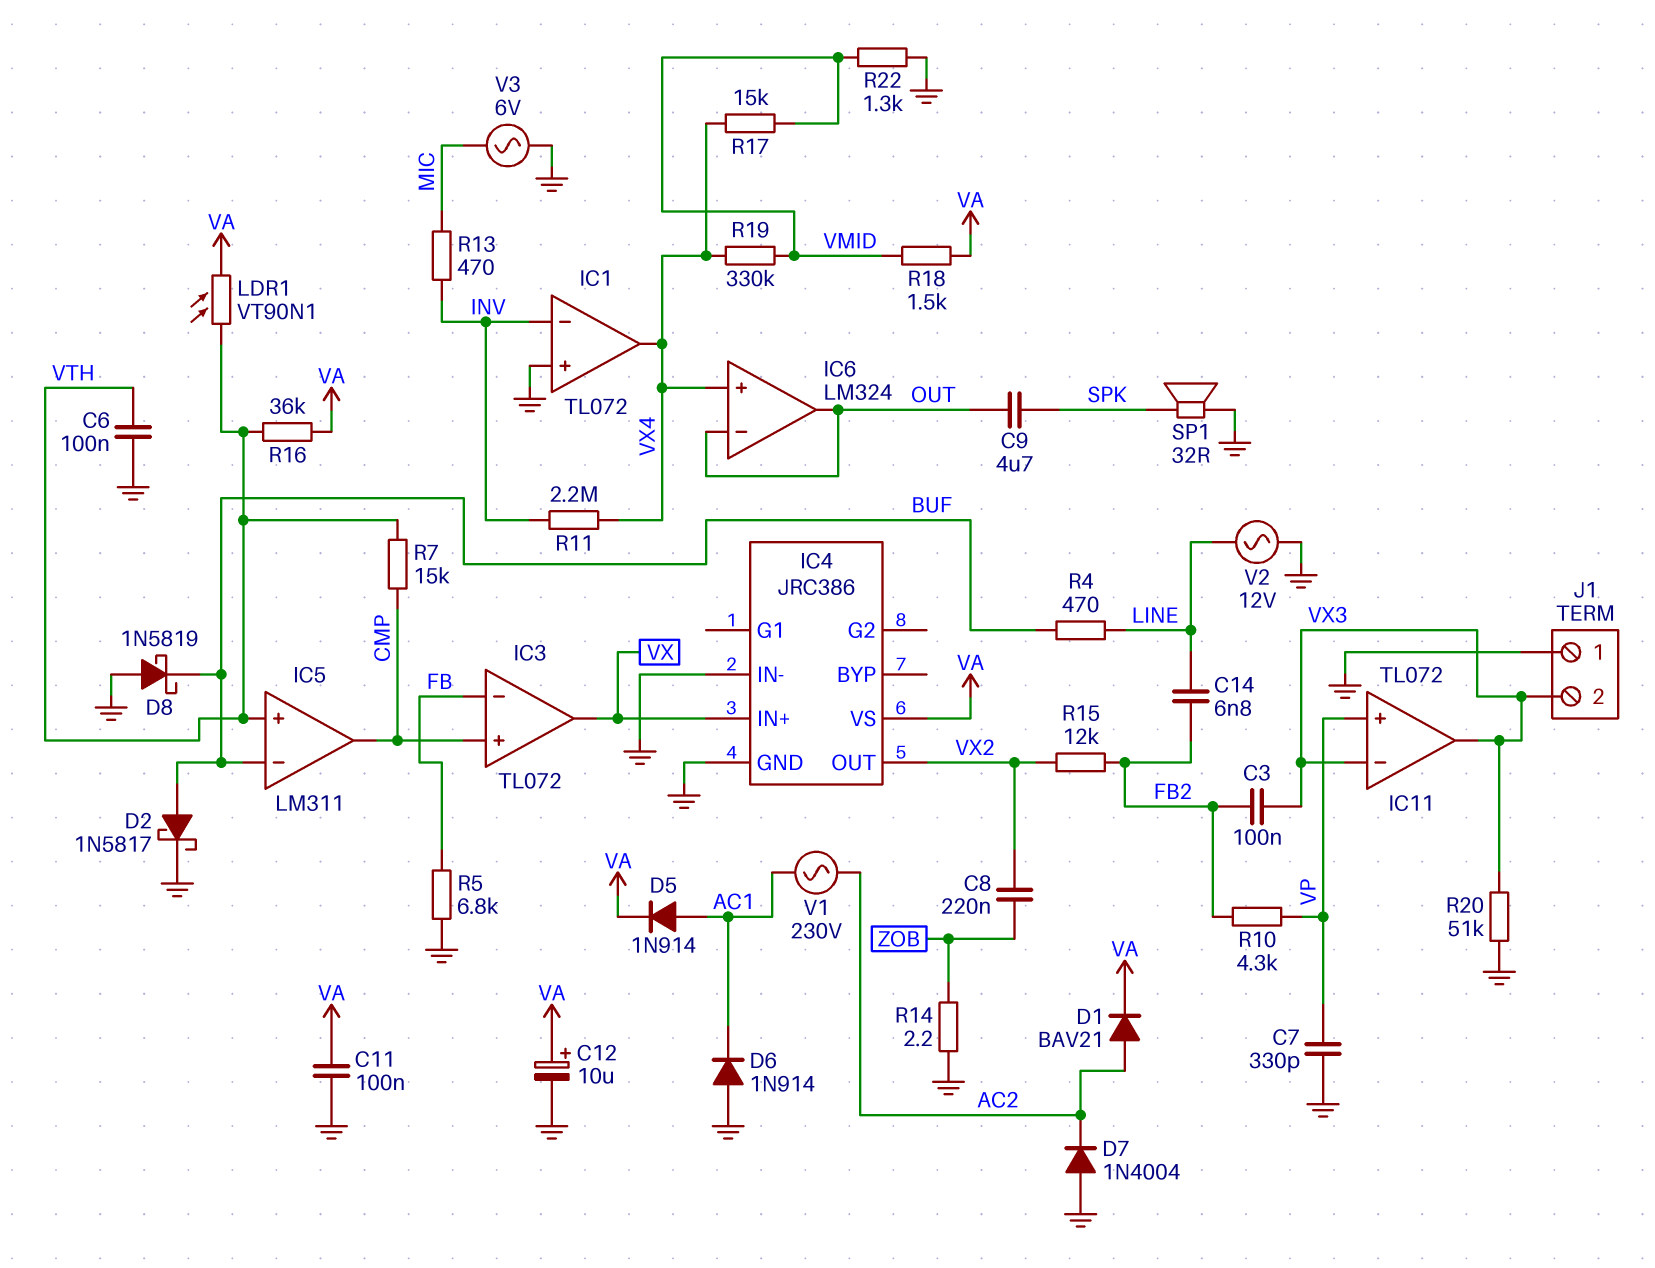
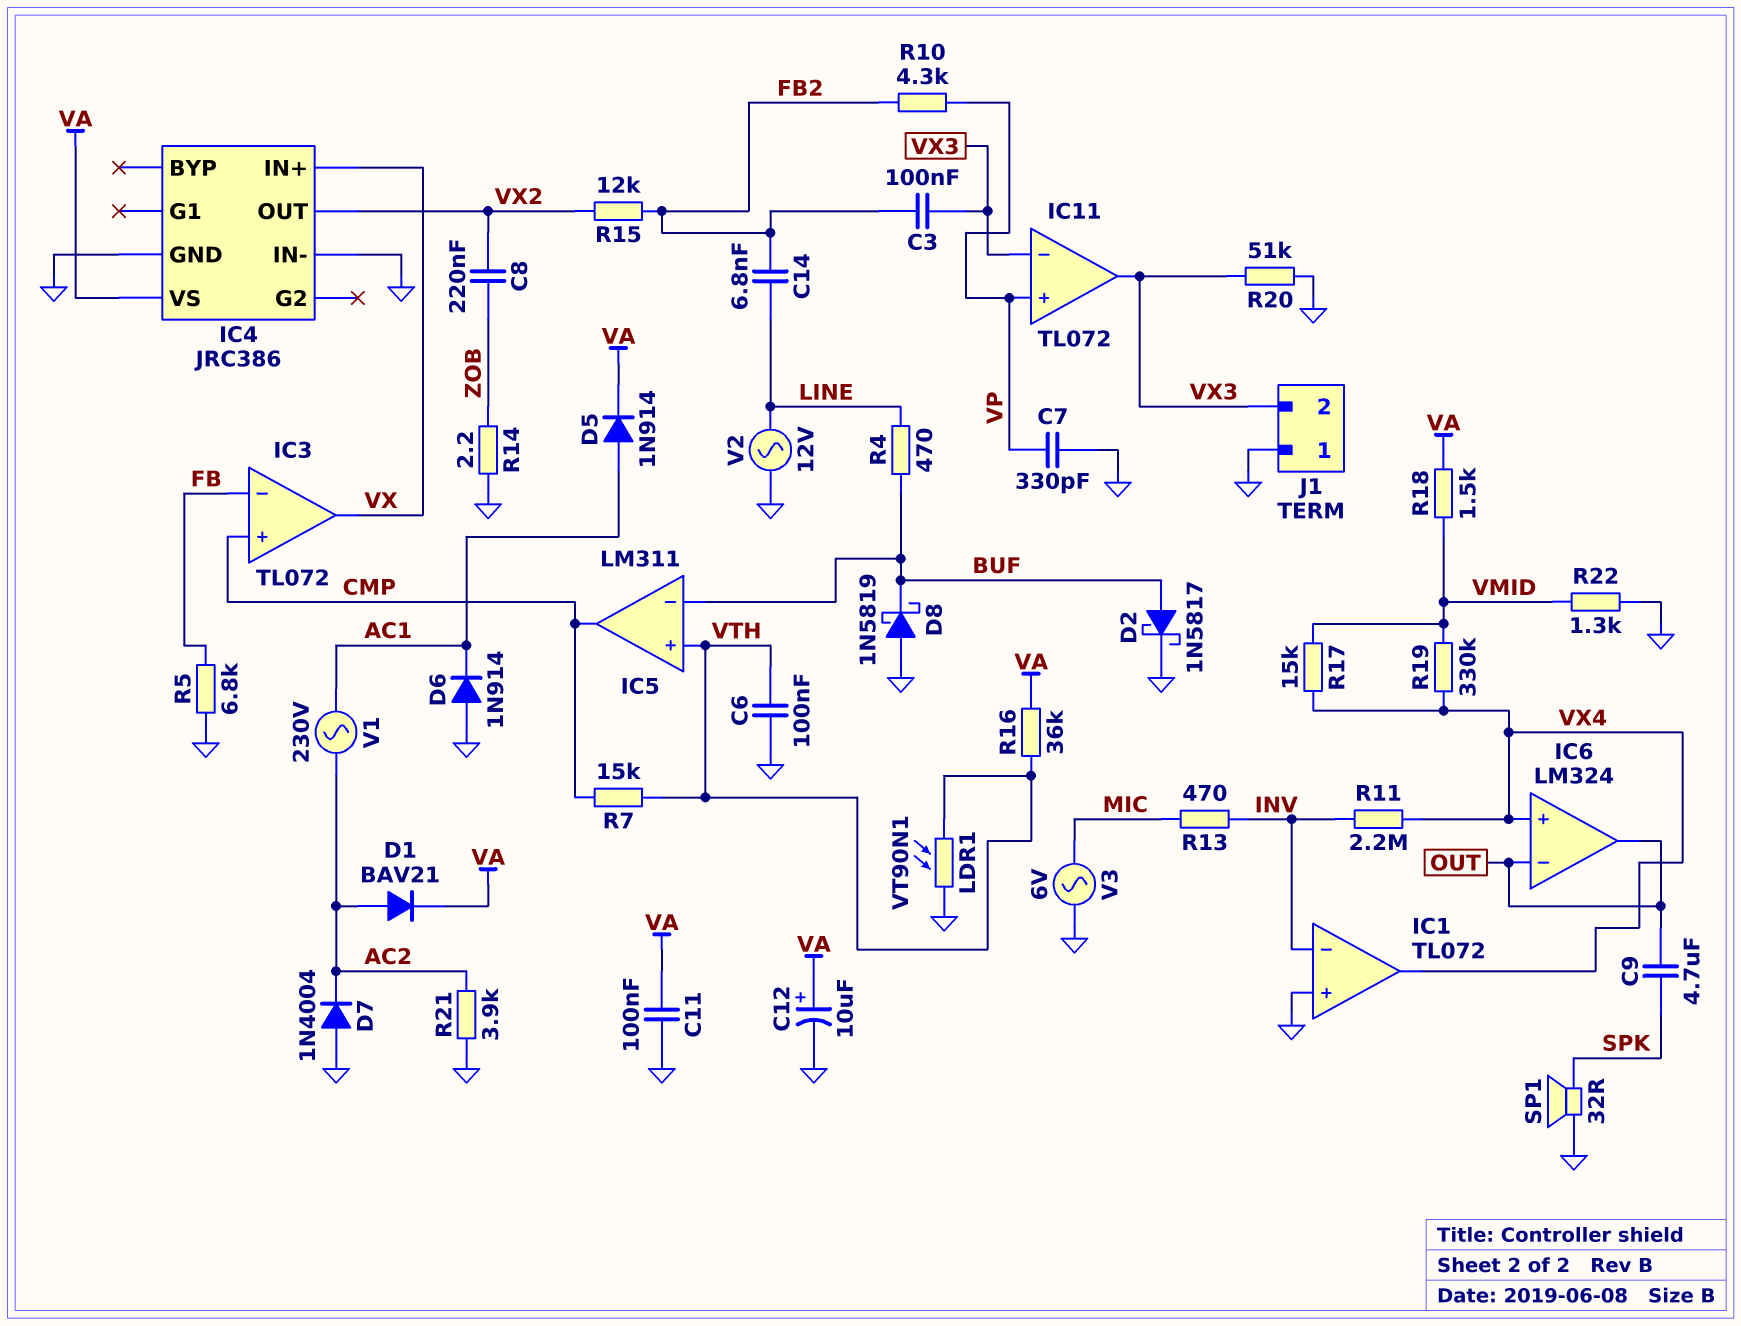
LDR1: VT90N1 (VA, VTH) -> VT90N1 (GND, VTH)
R21: none -> 3.9k (AC2, GND)

